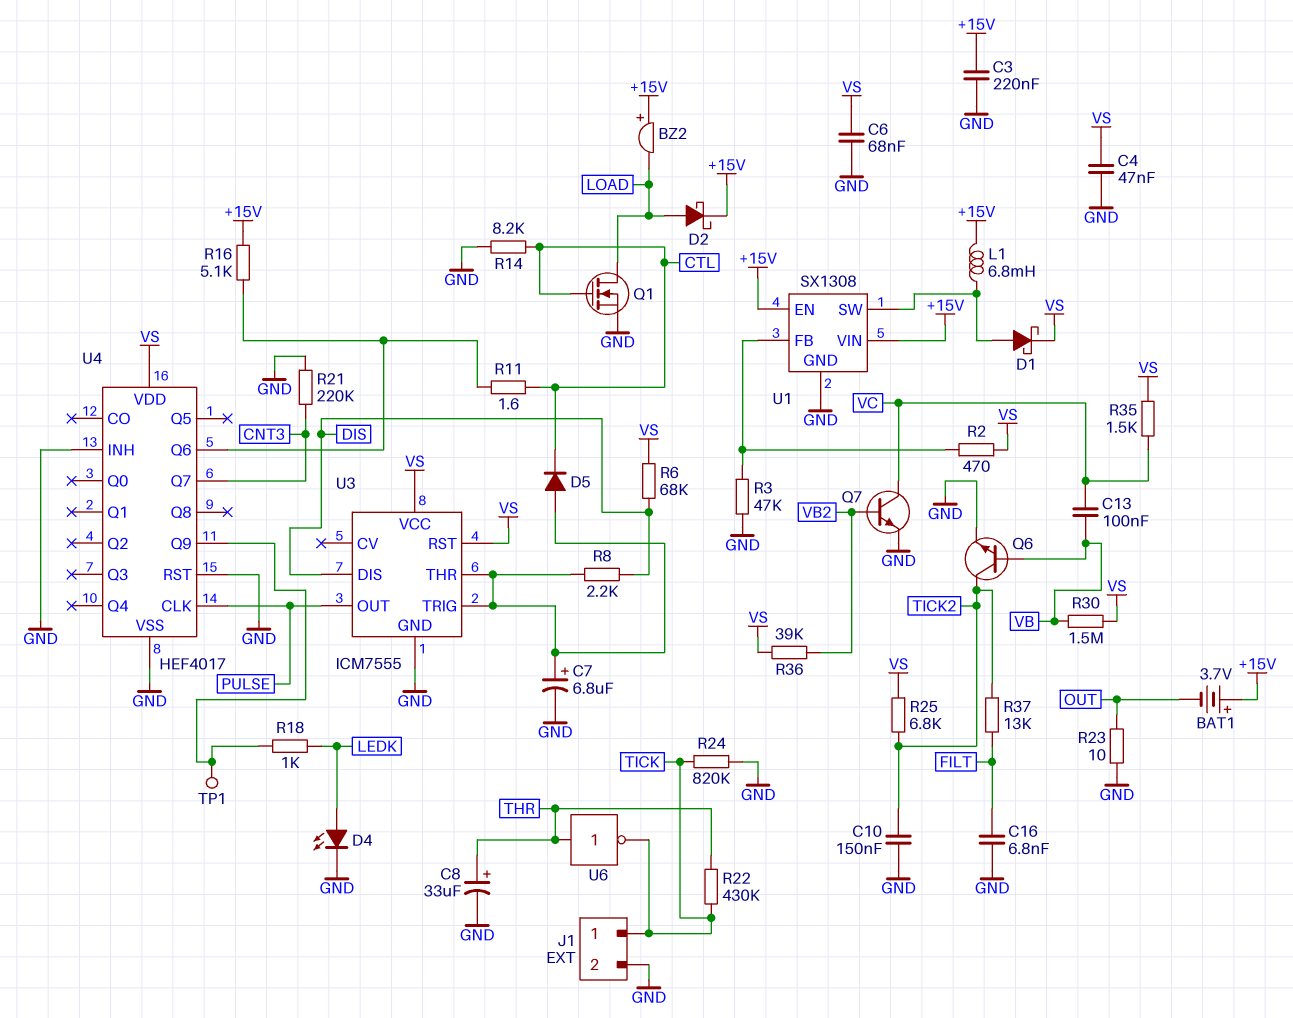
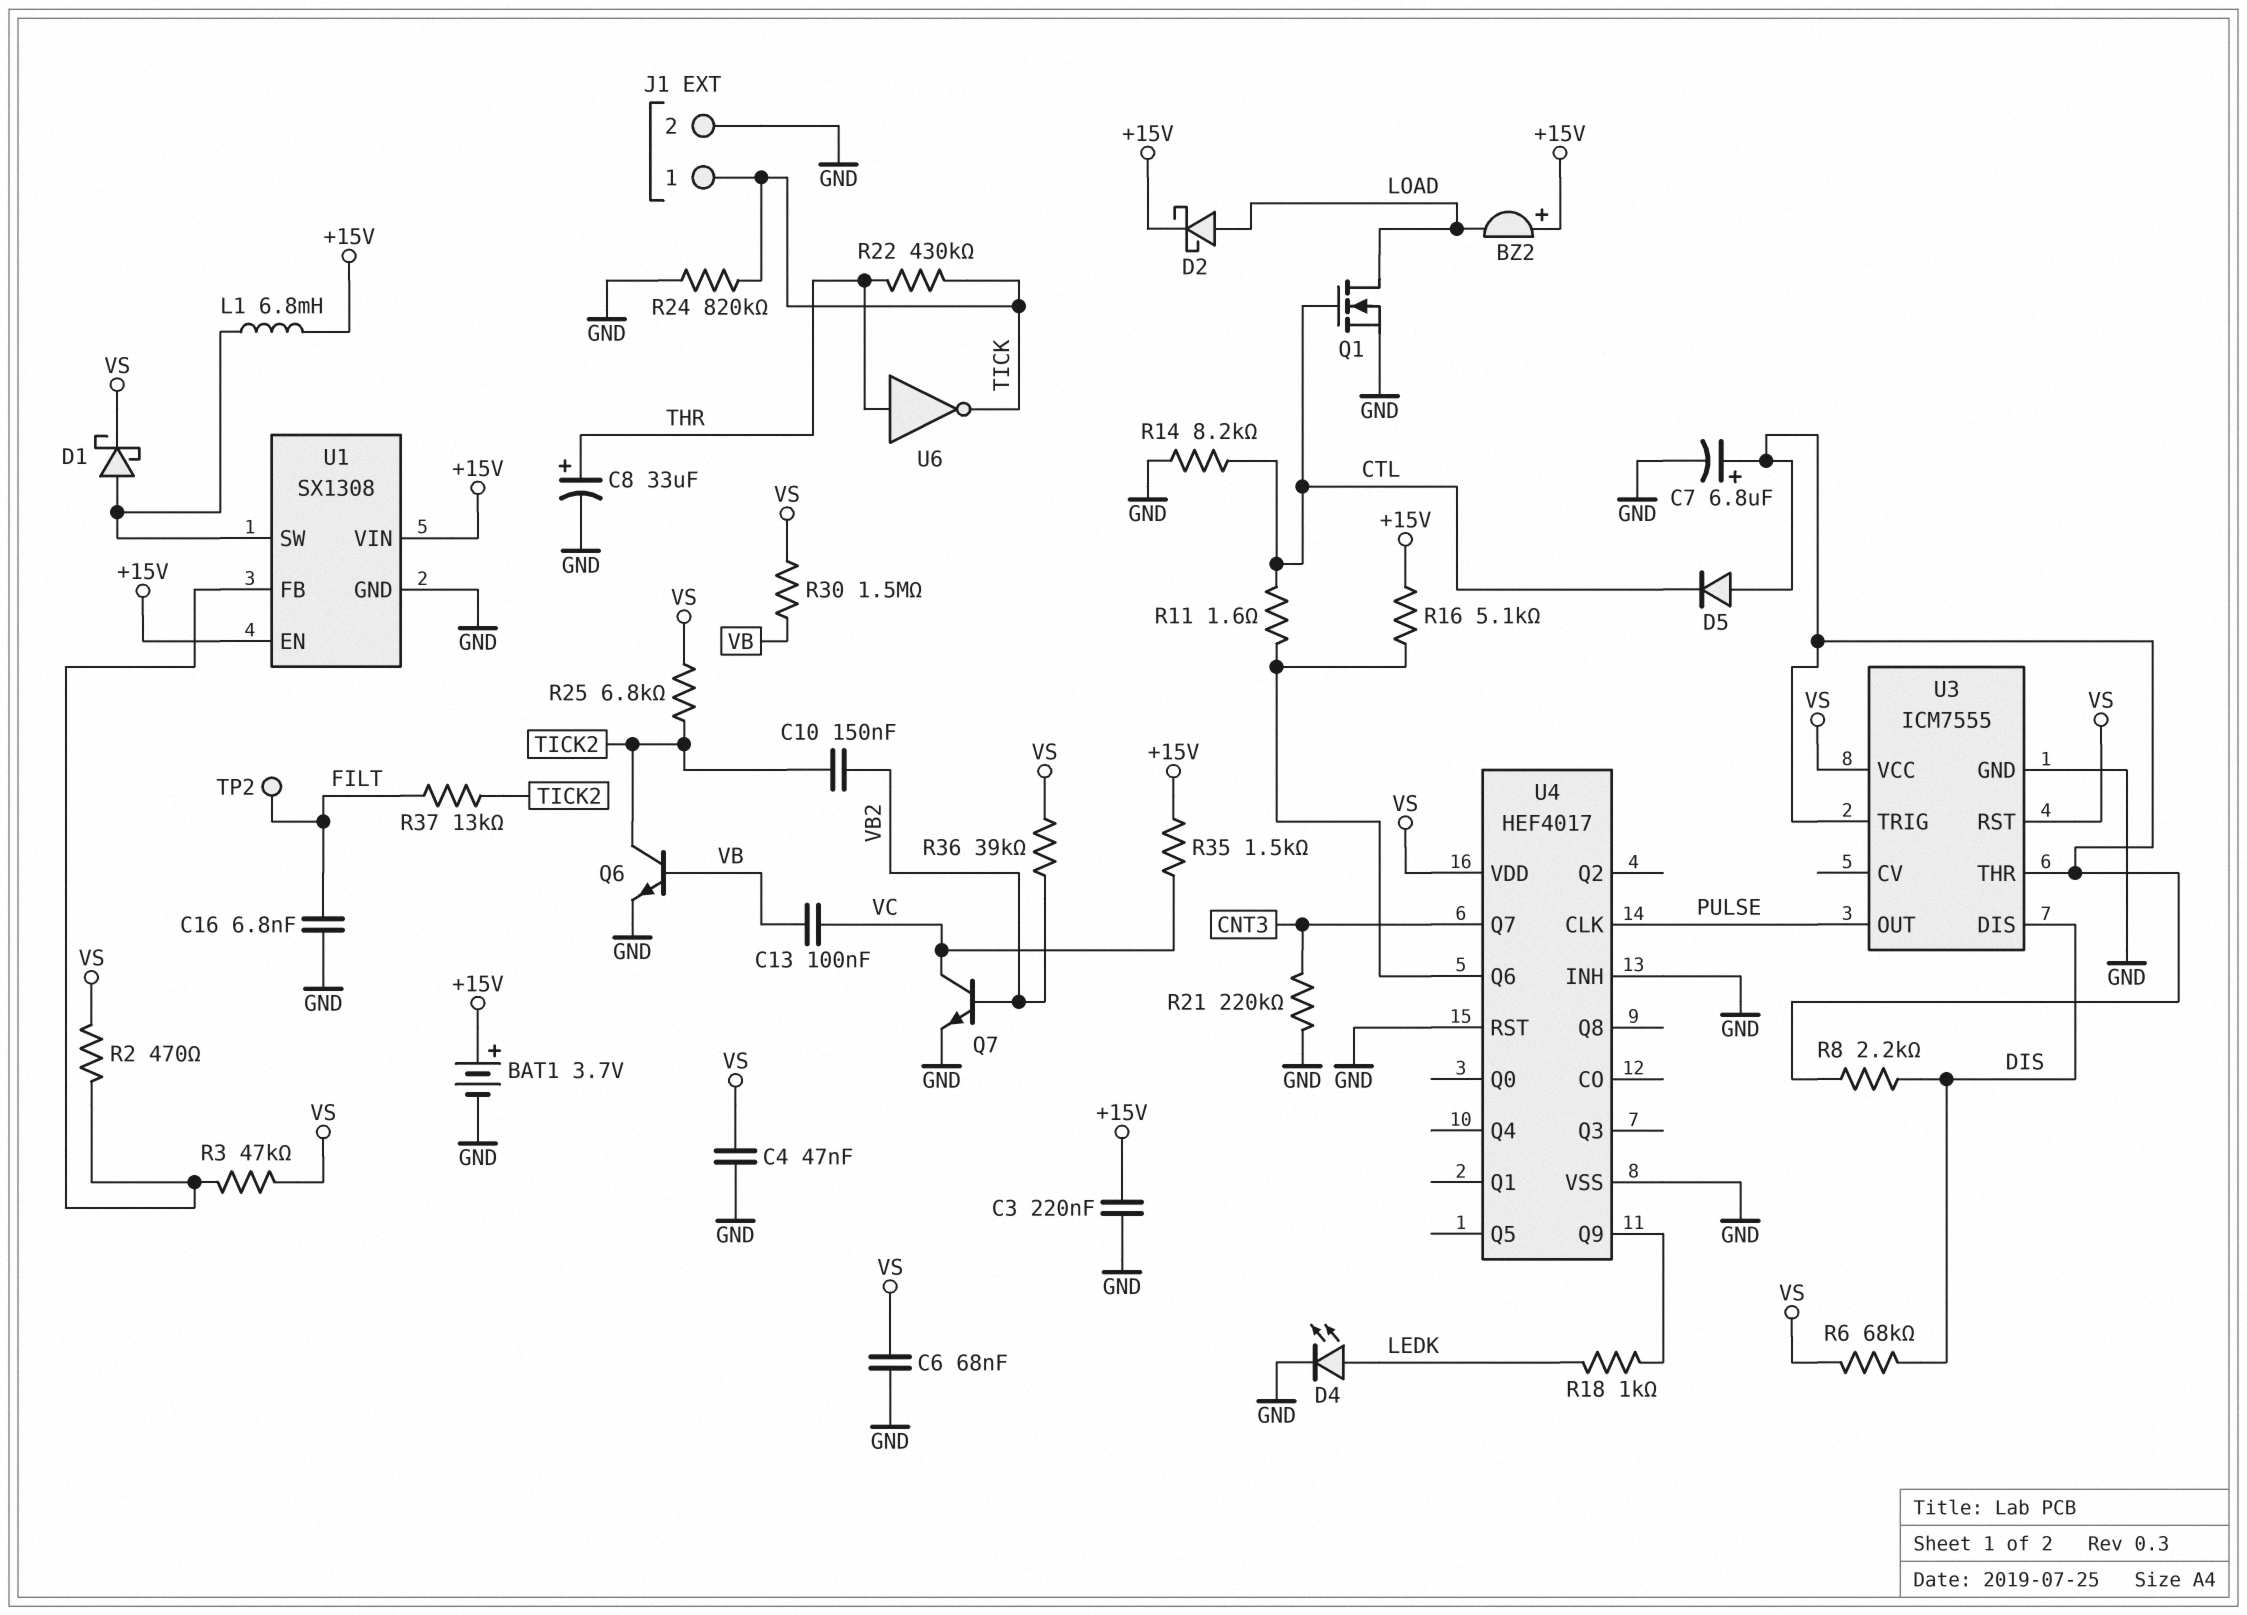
BAT1: 3.7V (plus +15V, minus OUT) -> 3.7V (plus +15V, minus GND)
C10: 150nF (GND, TICK2) -> 150nF (TICK2, VB2)
R3: 47k (GND, U1/FB) -> 47k (U1/FB, VS)
R23: 10 (GND, OUT) -> none
R35: 1.5k (VC, VS) -> 1.5k (+15V, VC)
TP1: test point (U4/Q9) -> none
TP2: none -> test point (FILT)

